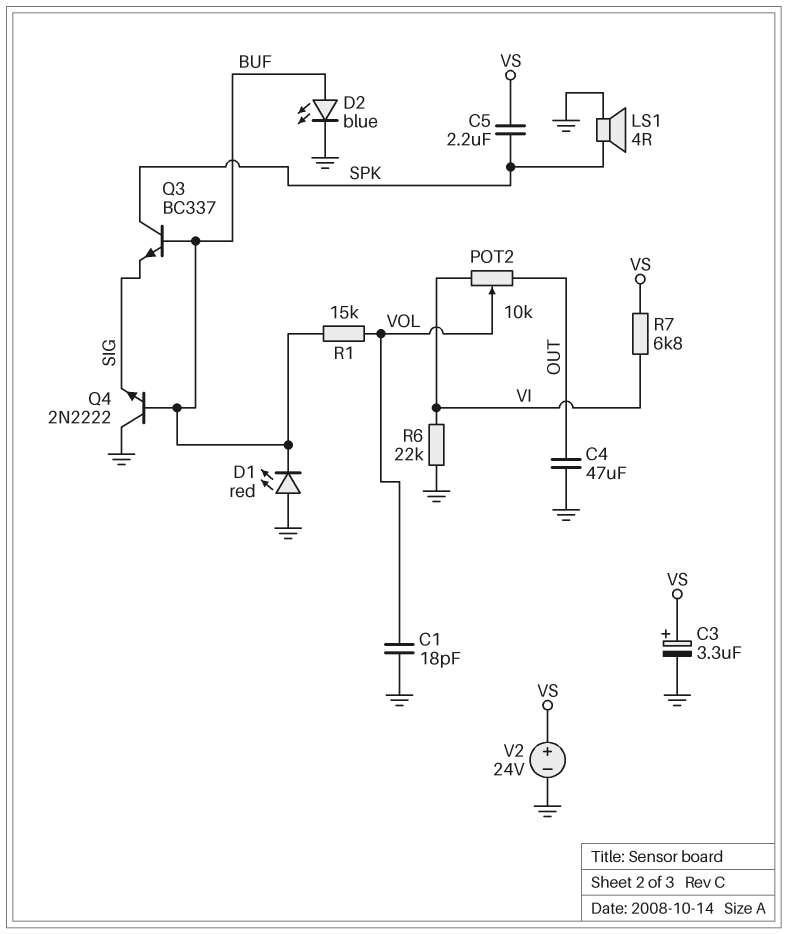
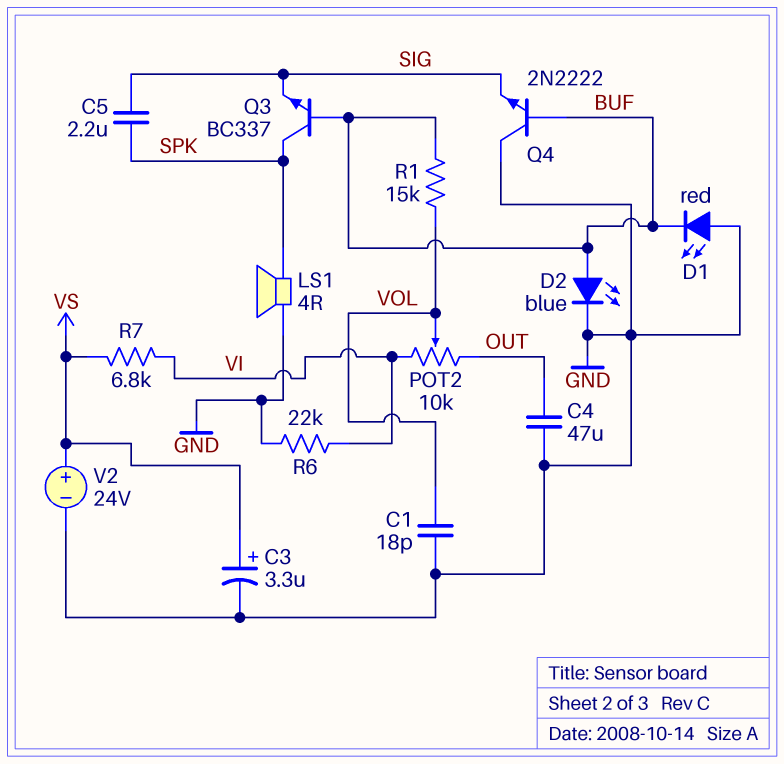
C5: 2.2uF (SPK, VS) -> 2.2uF (SIG, SPK)

